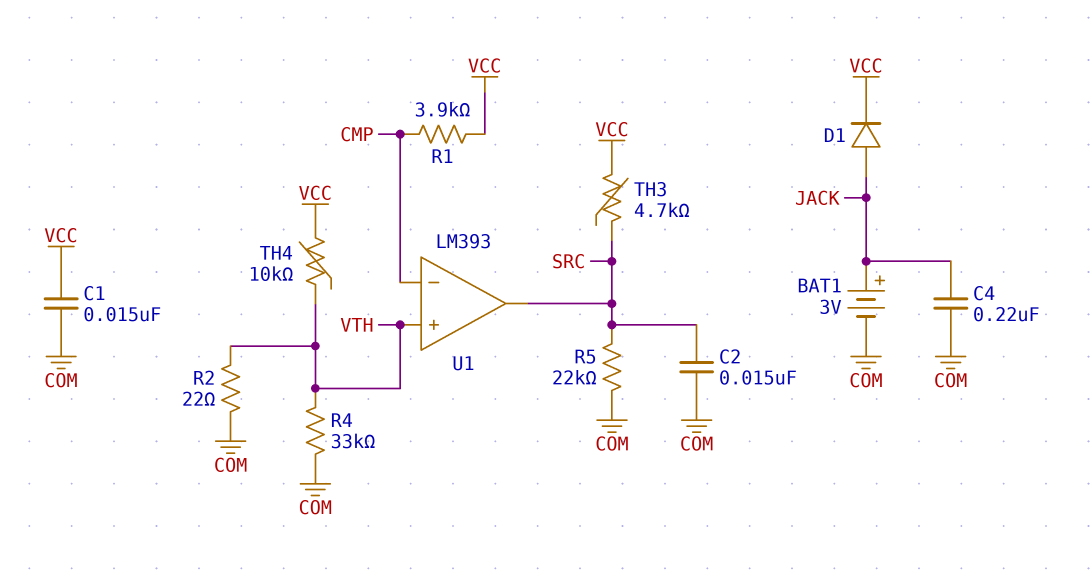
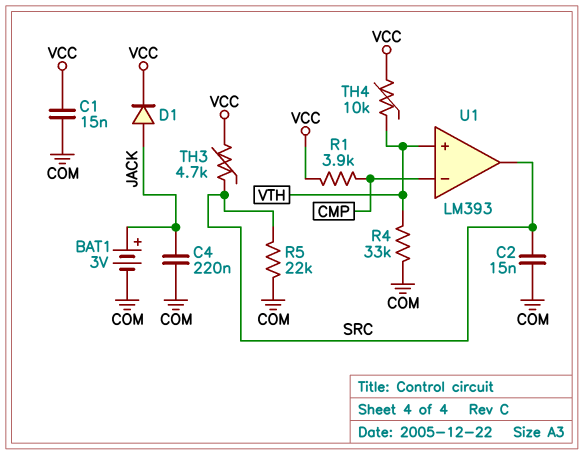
R2: 22 (COM, VTH) -> none

